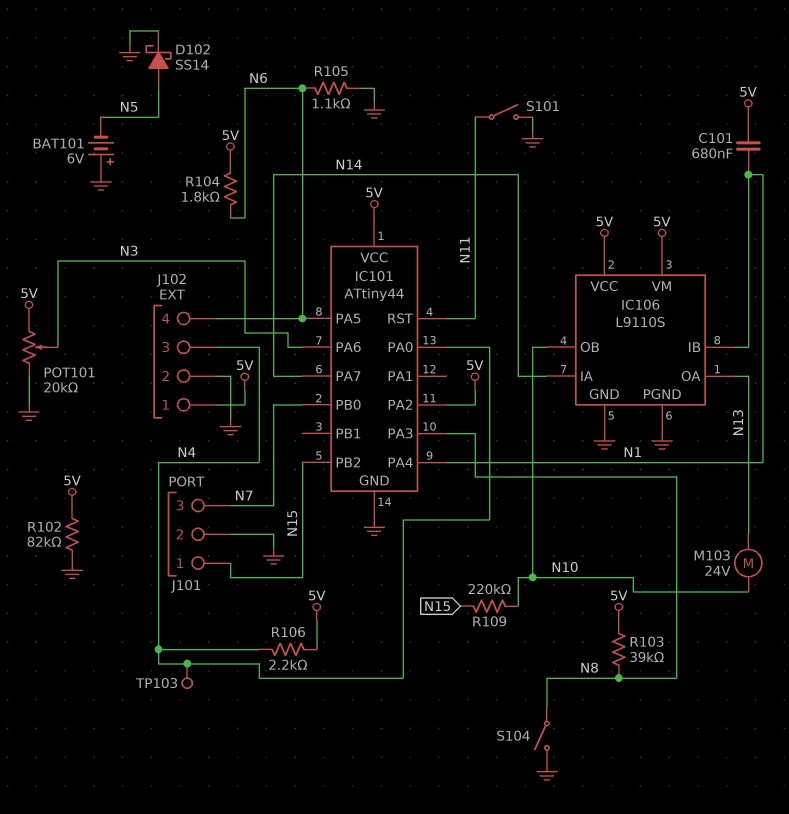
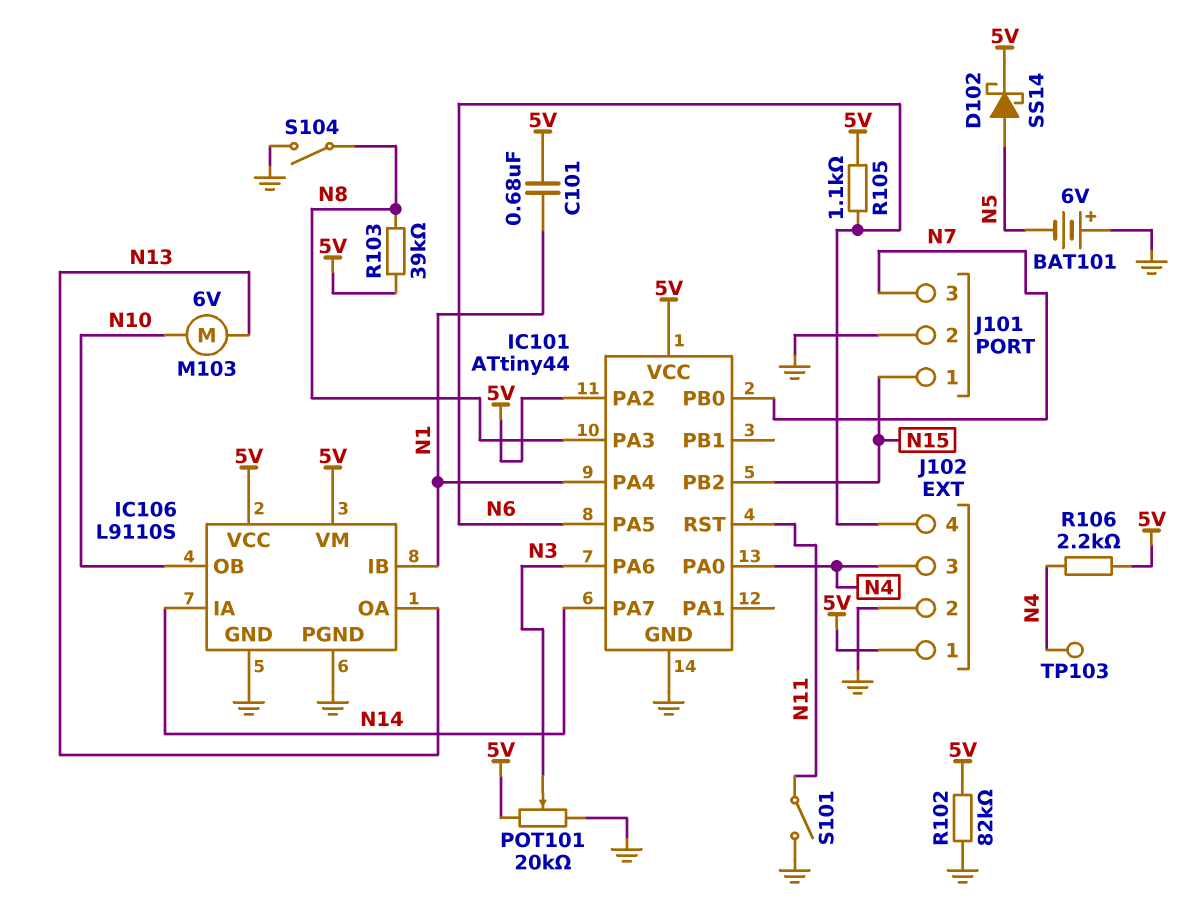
D102: schottky SS14 (A N5, K GND) -> schottky SS14 (A N5, K 5V)
M103: motor 24V (N10, N13) -> motor 6V (N10, N13)
R104: 1.8k (5V, N6) -> none
R105: 1.1k (GND, N6) -> 1.1k (5V, N6)
R109: 220k (N10, N15) -> none

